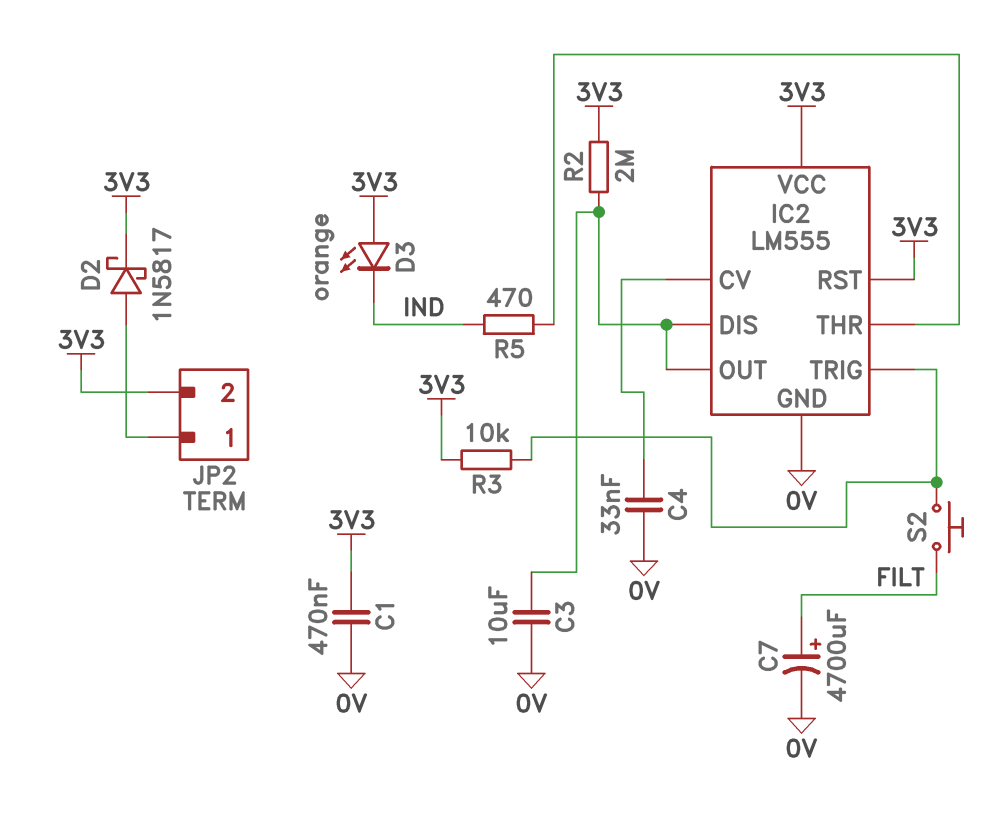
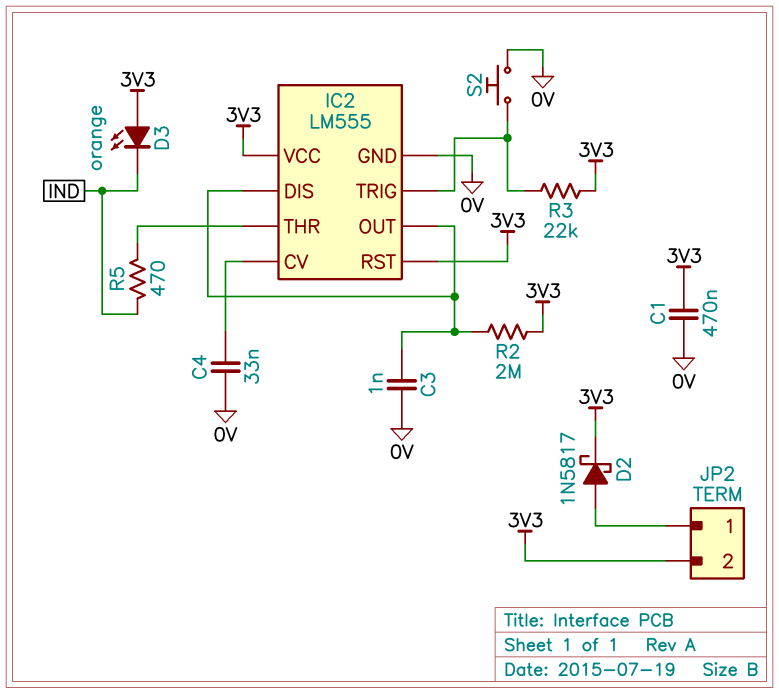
C3: 10uF (0V, IC2/DIS) -> 1nF (0V, IC2/DIS)
C7: 4700uF (plus FILT, minus 0V) -> none
R3: 10k (3V3, IC2/TRIG) -> 22k (3V3, IC2/TRIG)
S2: button (FILT, IC2/TRIG) -> button (0V, IC2/TRIG)

